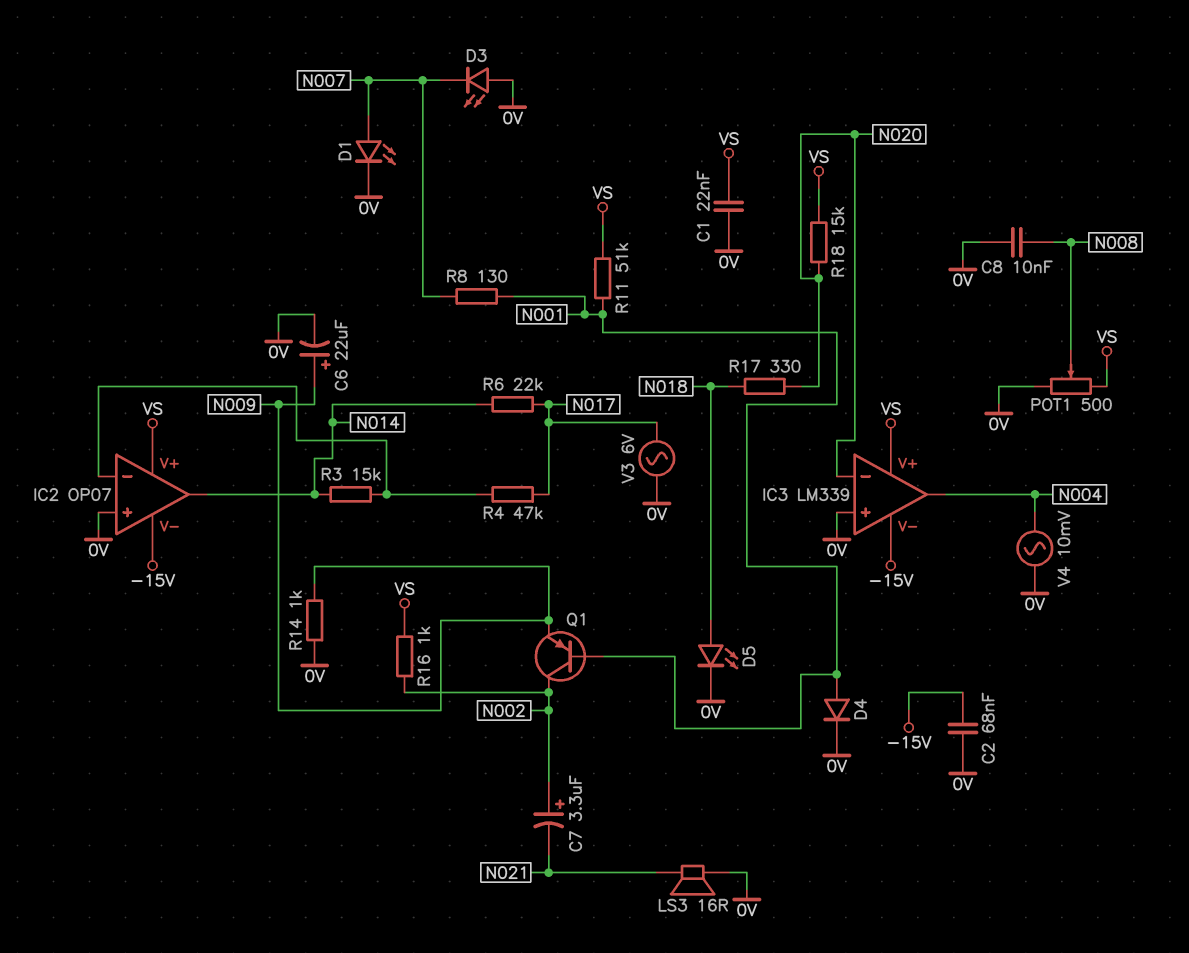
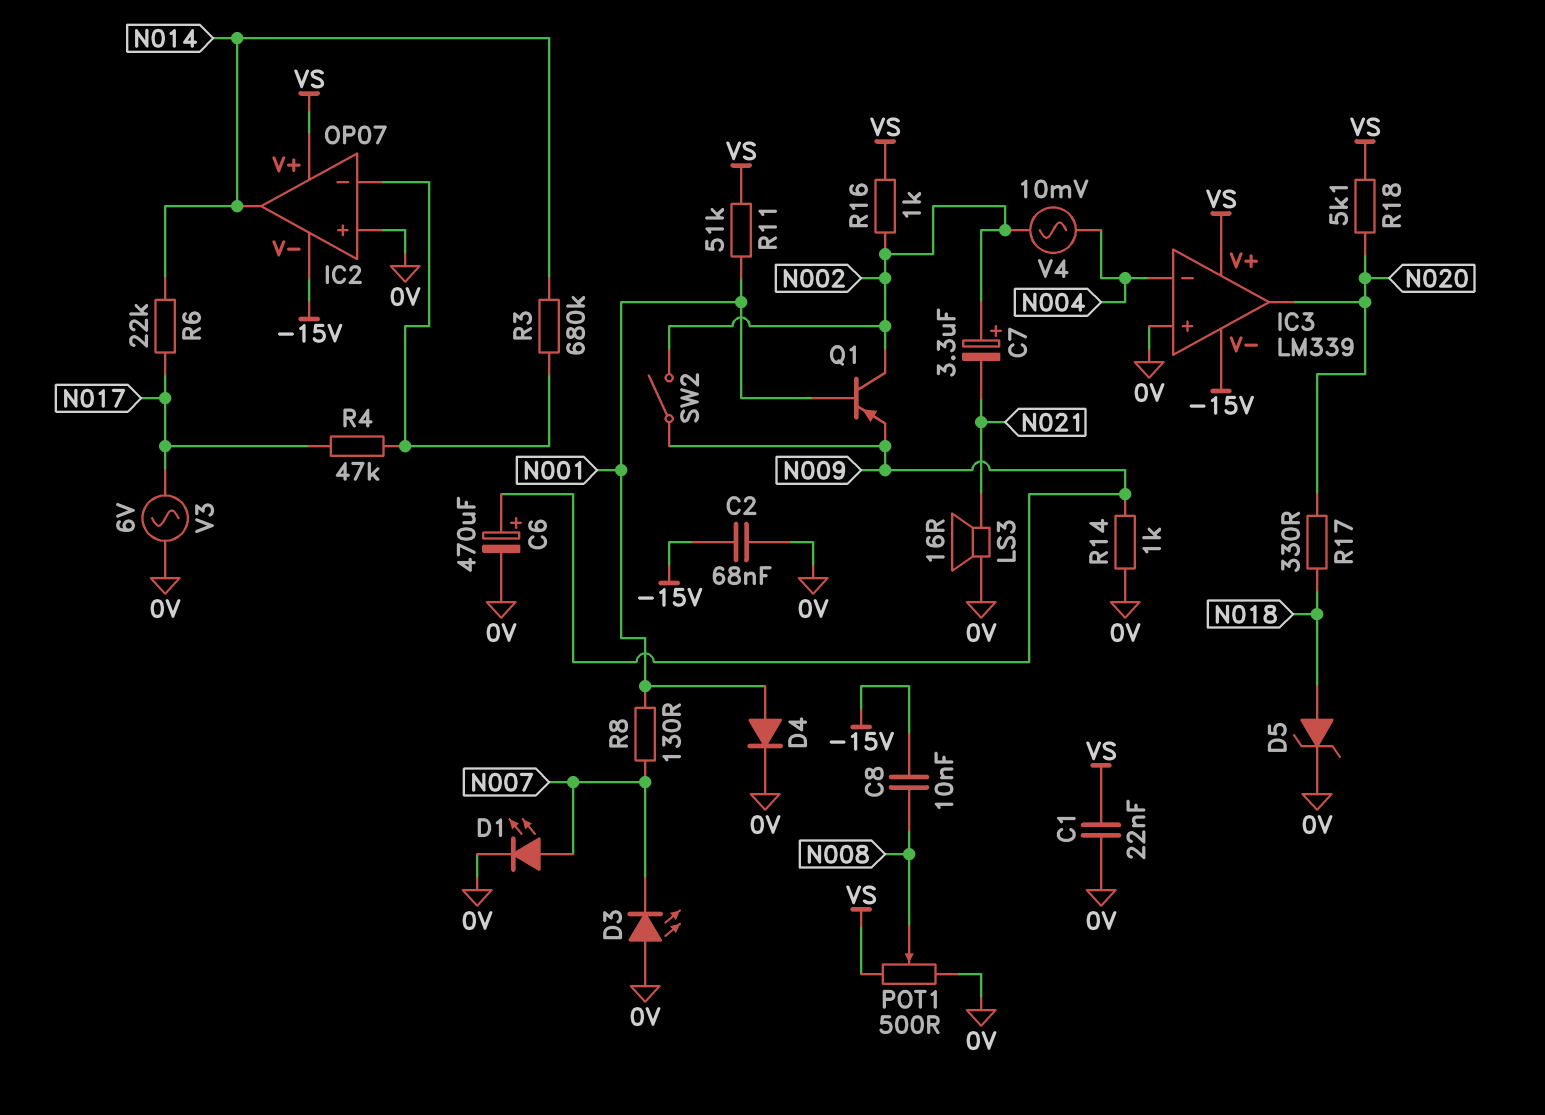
C6: 22uF (plus N009, minus 0V) -> 470uF (plus N009, minus 0V)
C8: 10nF (0V, N008) -> 10nF (-15V, N008)
D5: LED (A N018, K 0V) -> zener (A N018, K 0V)
IC3 pin in-: N020 -> N004
IC3 pin out: N004 -> N020
R3: 15k (IC2/in-, N014) -> 680k (IC2/in-, N014)
R18: 15k (N020, VS) -> 5.1k (N020, VS)
SW2: none -> switch (N002, N009)
V4: AC 10mV (0V, N004) -> AC 10mV (N002, N004)

